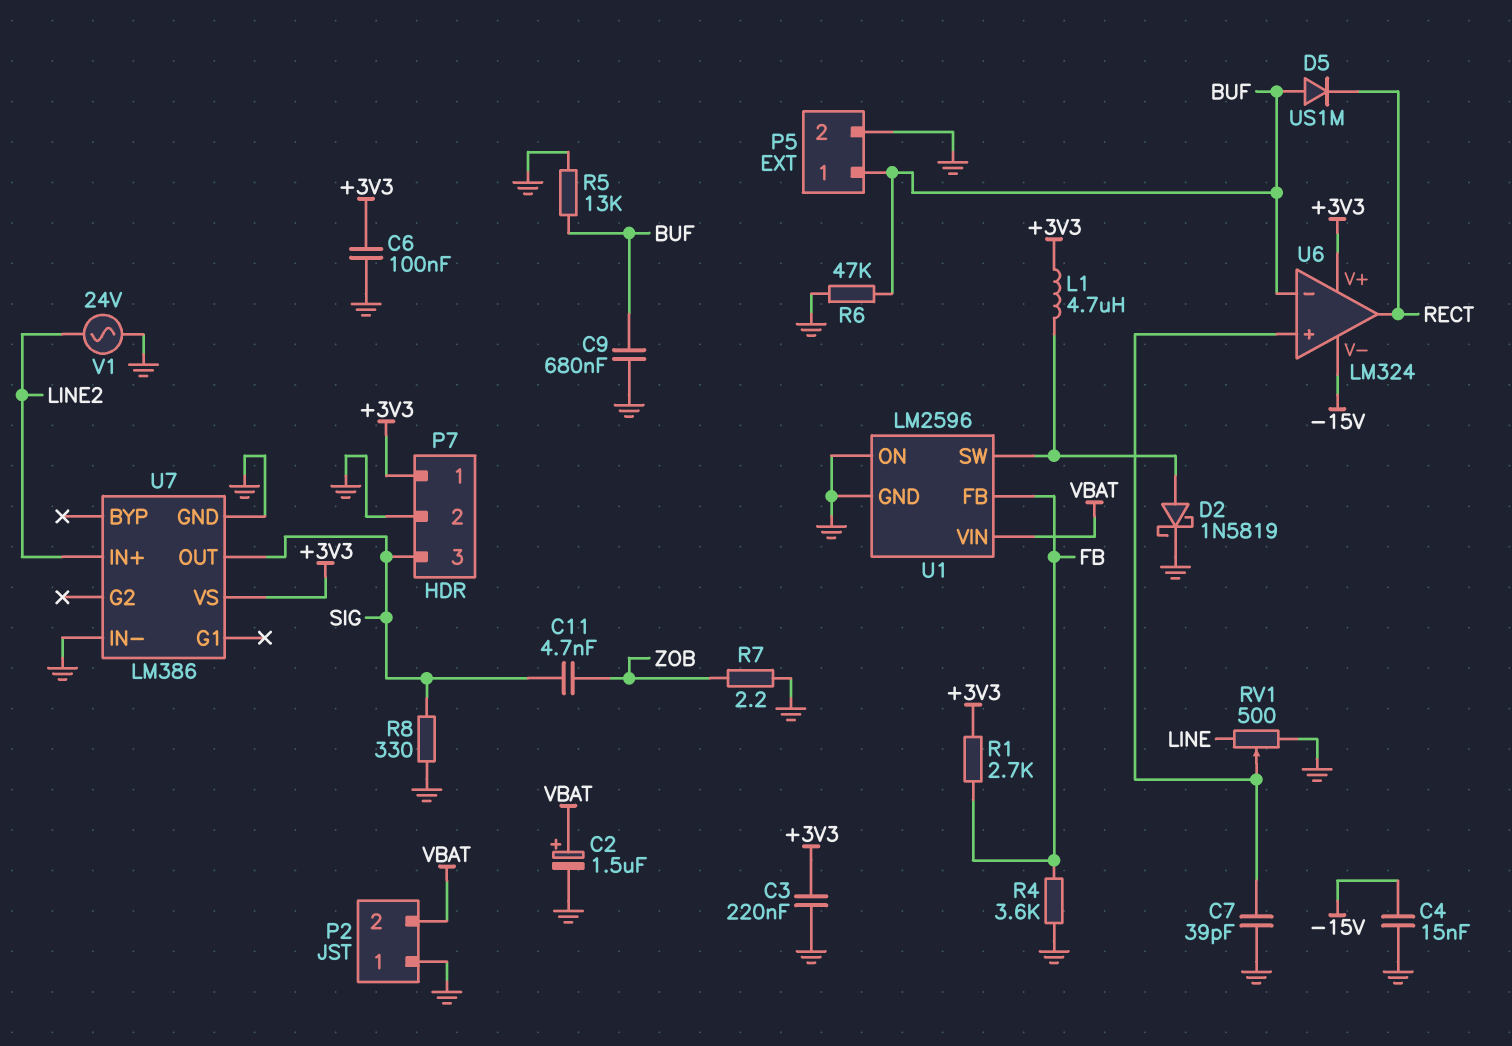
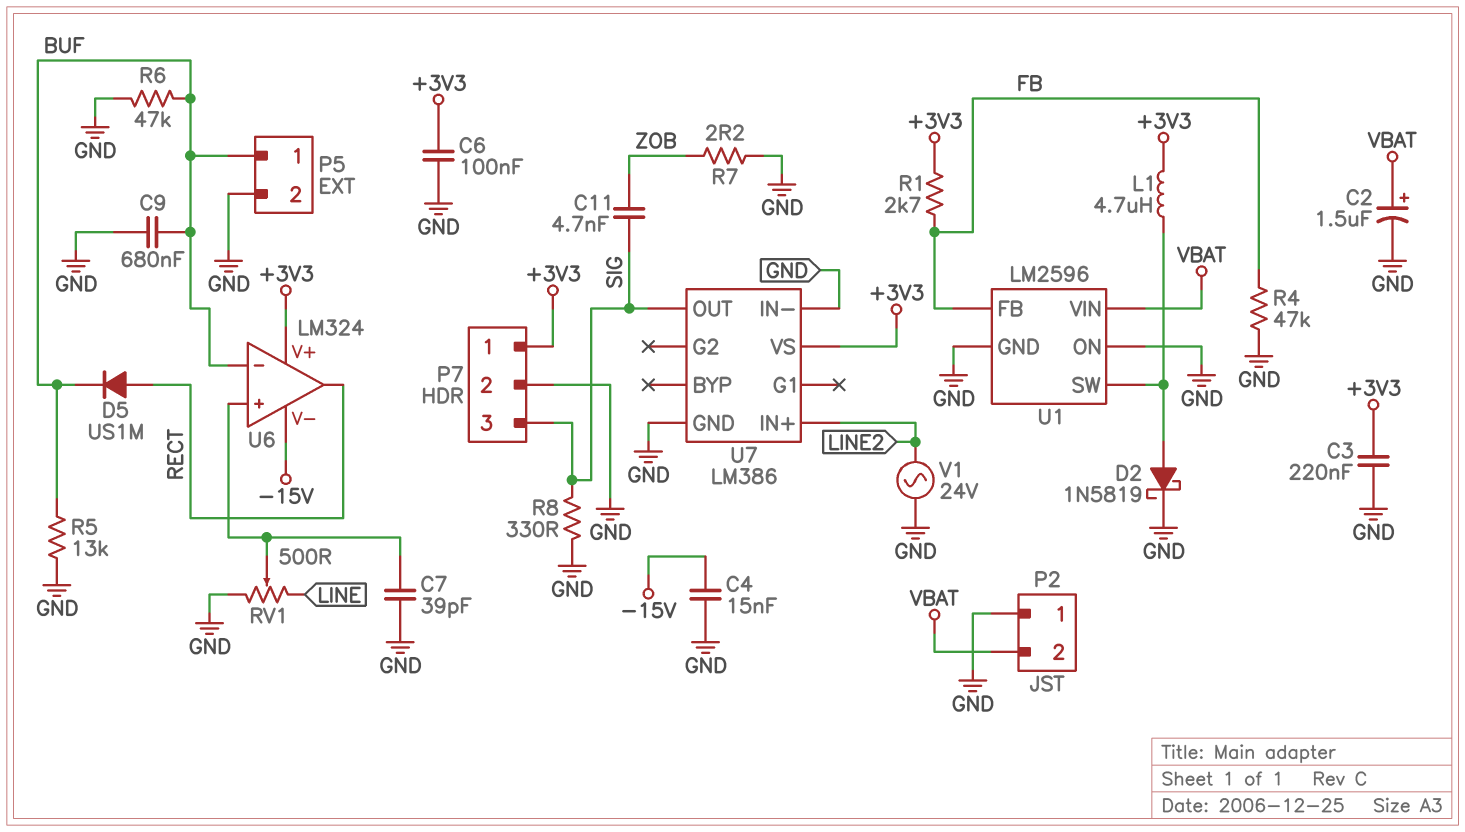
D5: diode US1M (A BUF, K RECT) -> diode US1M (A RECT, K BUF)
R4: 3.6k (FB, GND) -> 47k (FB, GND)

